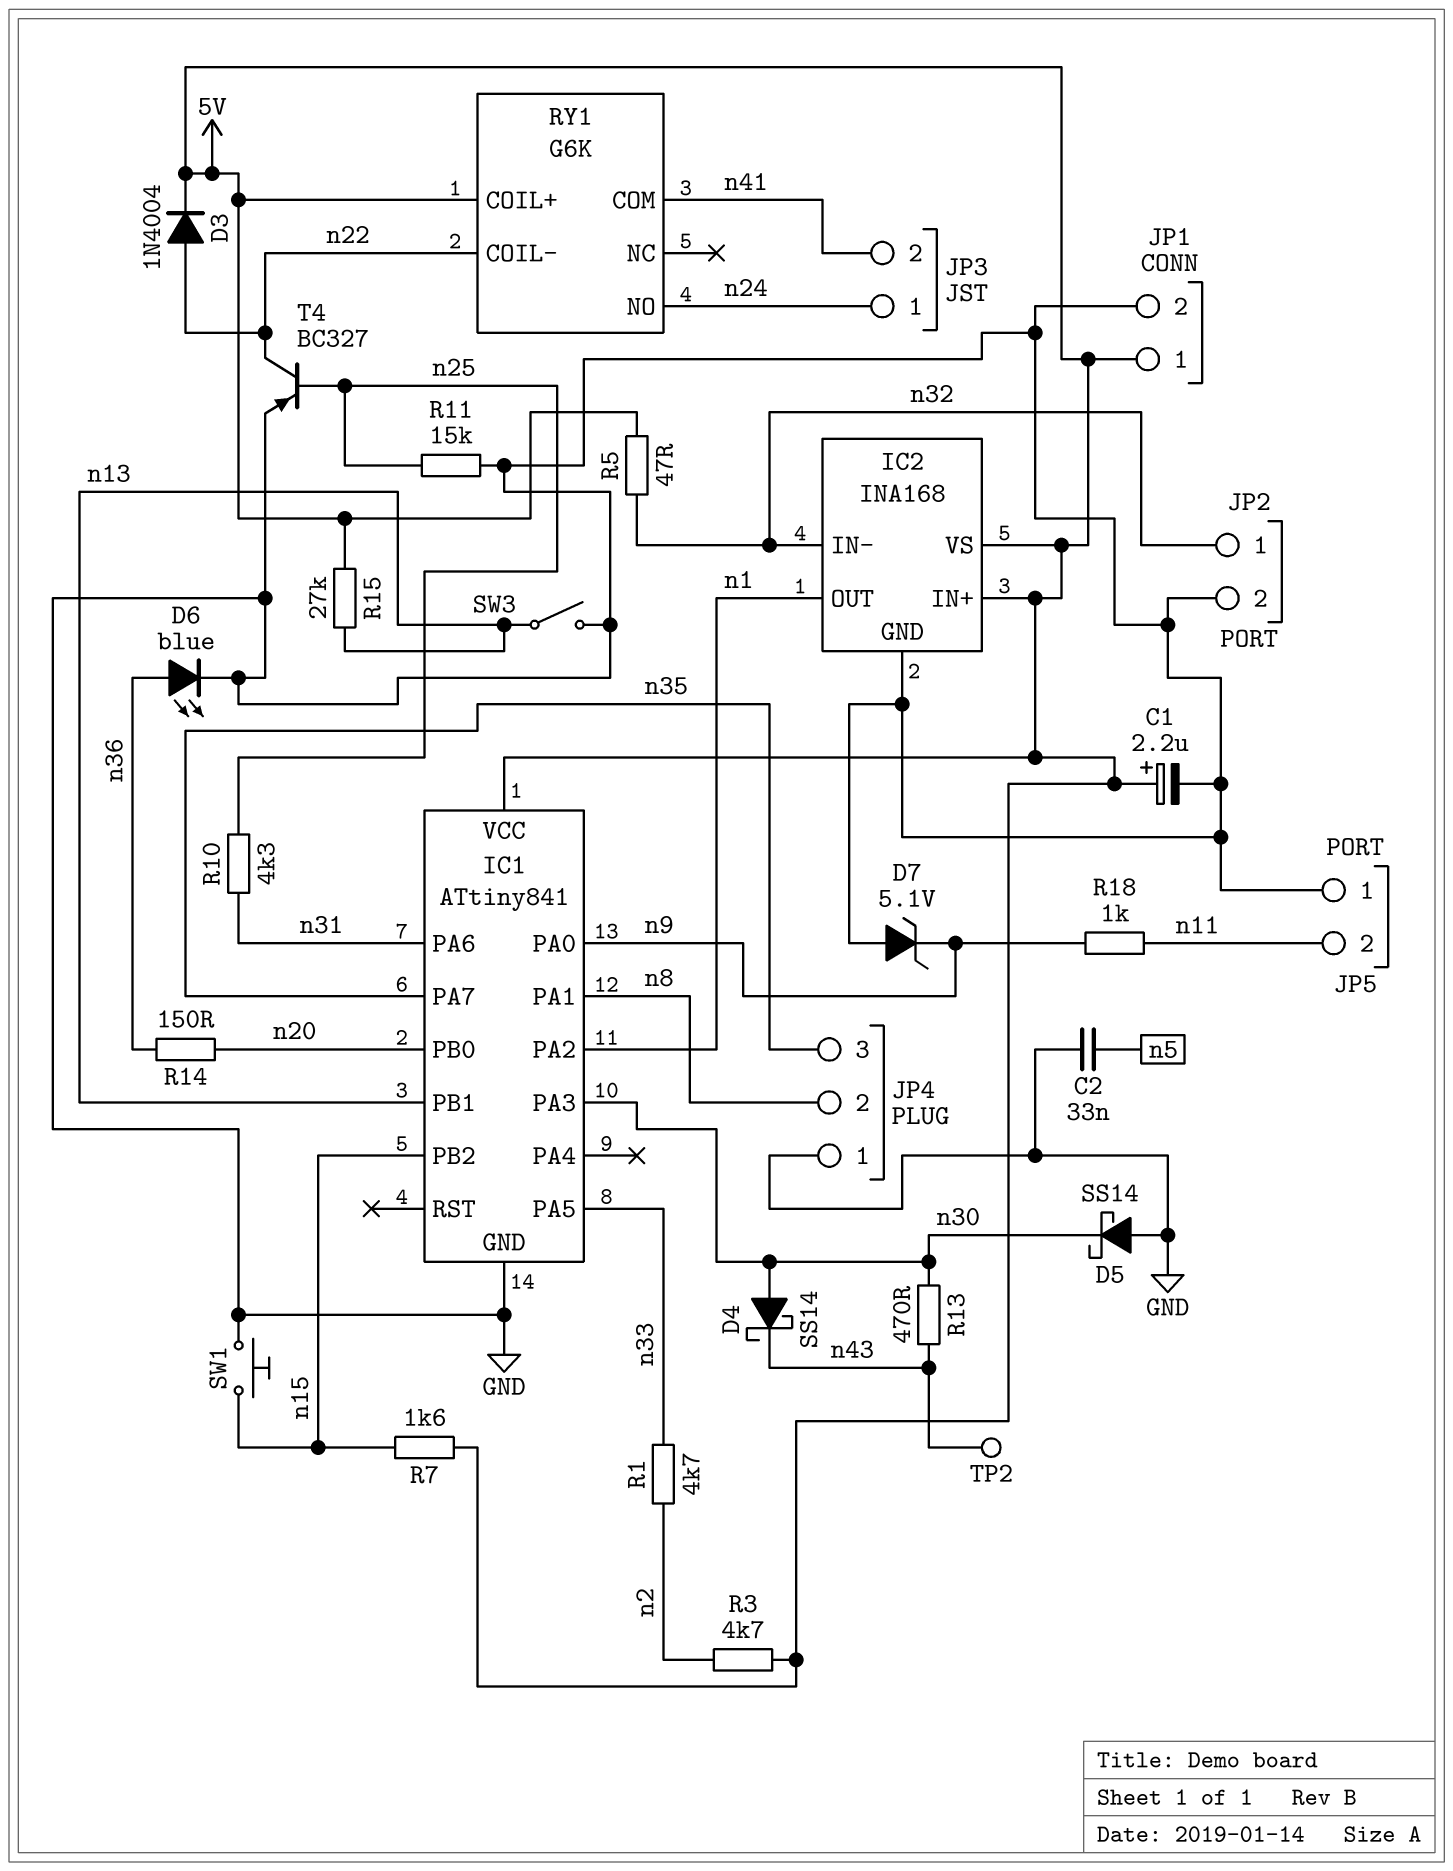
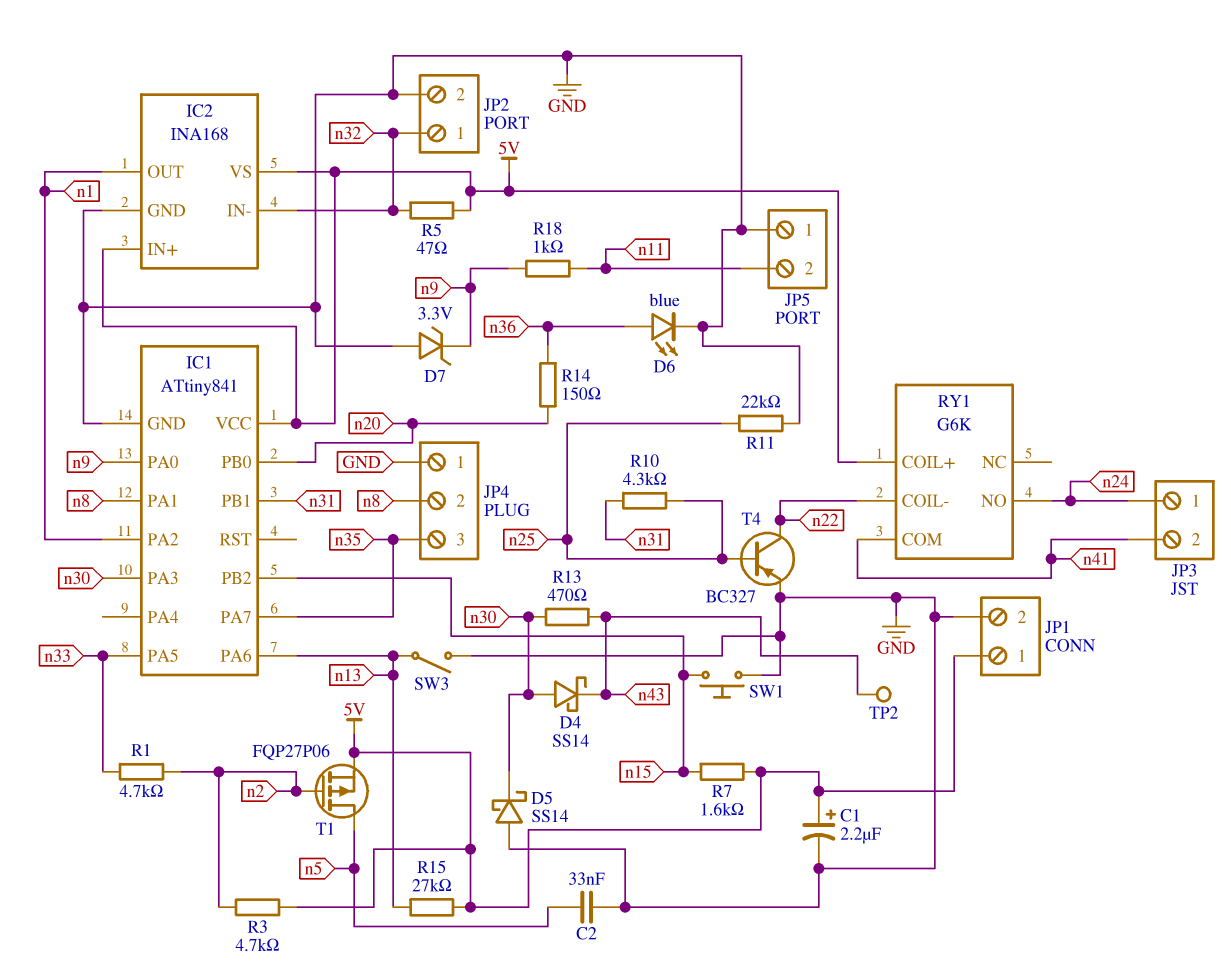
D3: diode 1N4004 (A n22, K 5V) -> none
D7: zener 5.1V (A GND, K n9) -> zener 3.3V (A GND, K n9)
IC1 pin PA6: n31 -> n13
IC1 pin PB1: n13 -> n31
R11: 15k (GND, n25) -> 22k (GND, n25)
T1: none -> PMOS FQP27P06 (G n2, D n5, S 5V)

